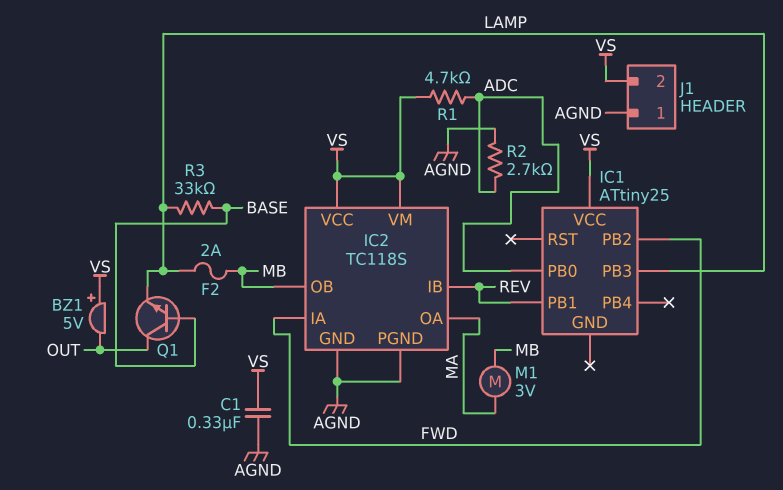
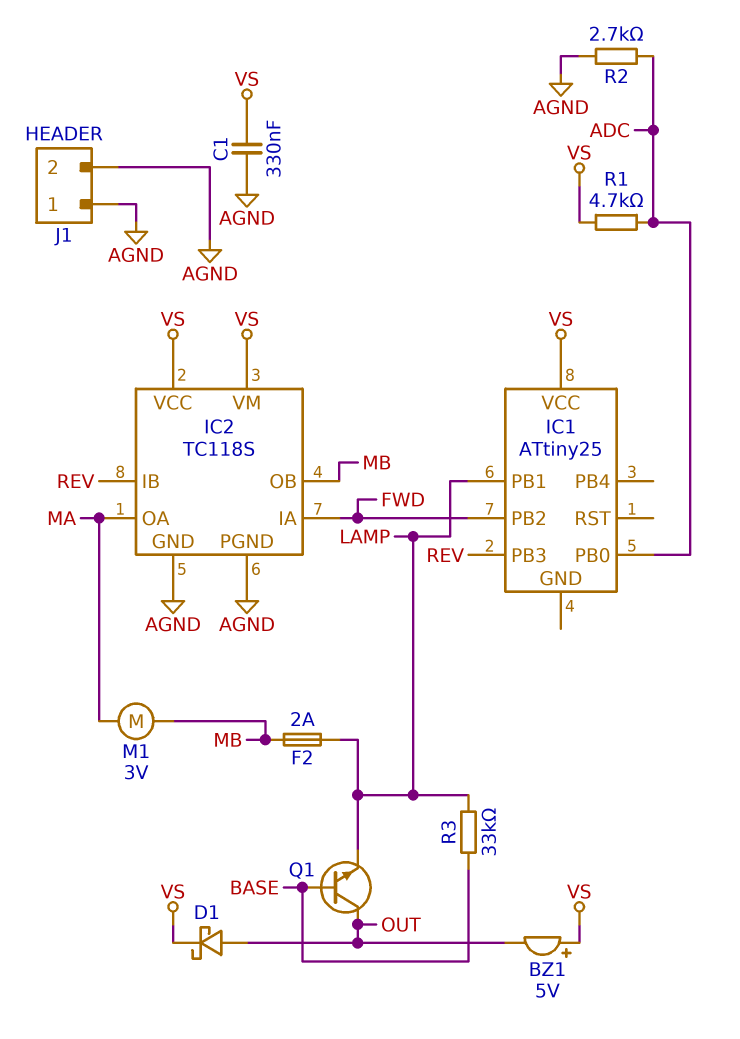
D1: none -> schottky (A OUT, K VS)
IC1 pin PB1: REV -> LAMP
IC1 pin PB3: LAMP -> REV
J1 pin 2: VS -> AGND

